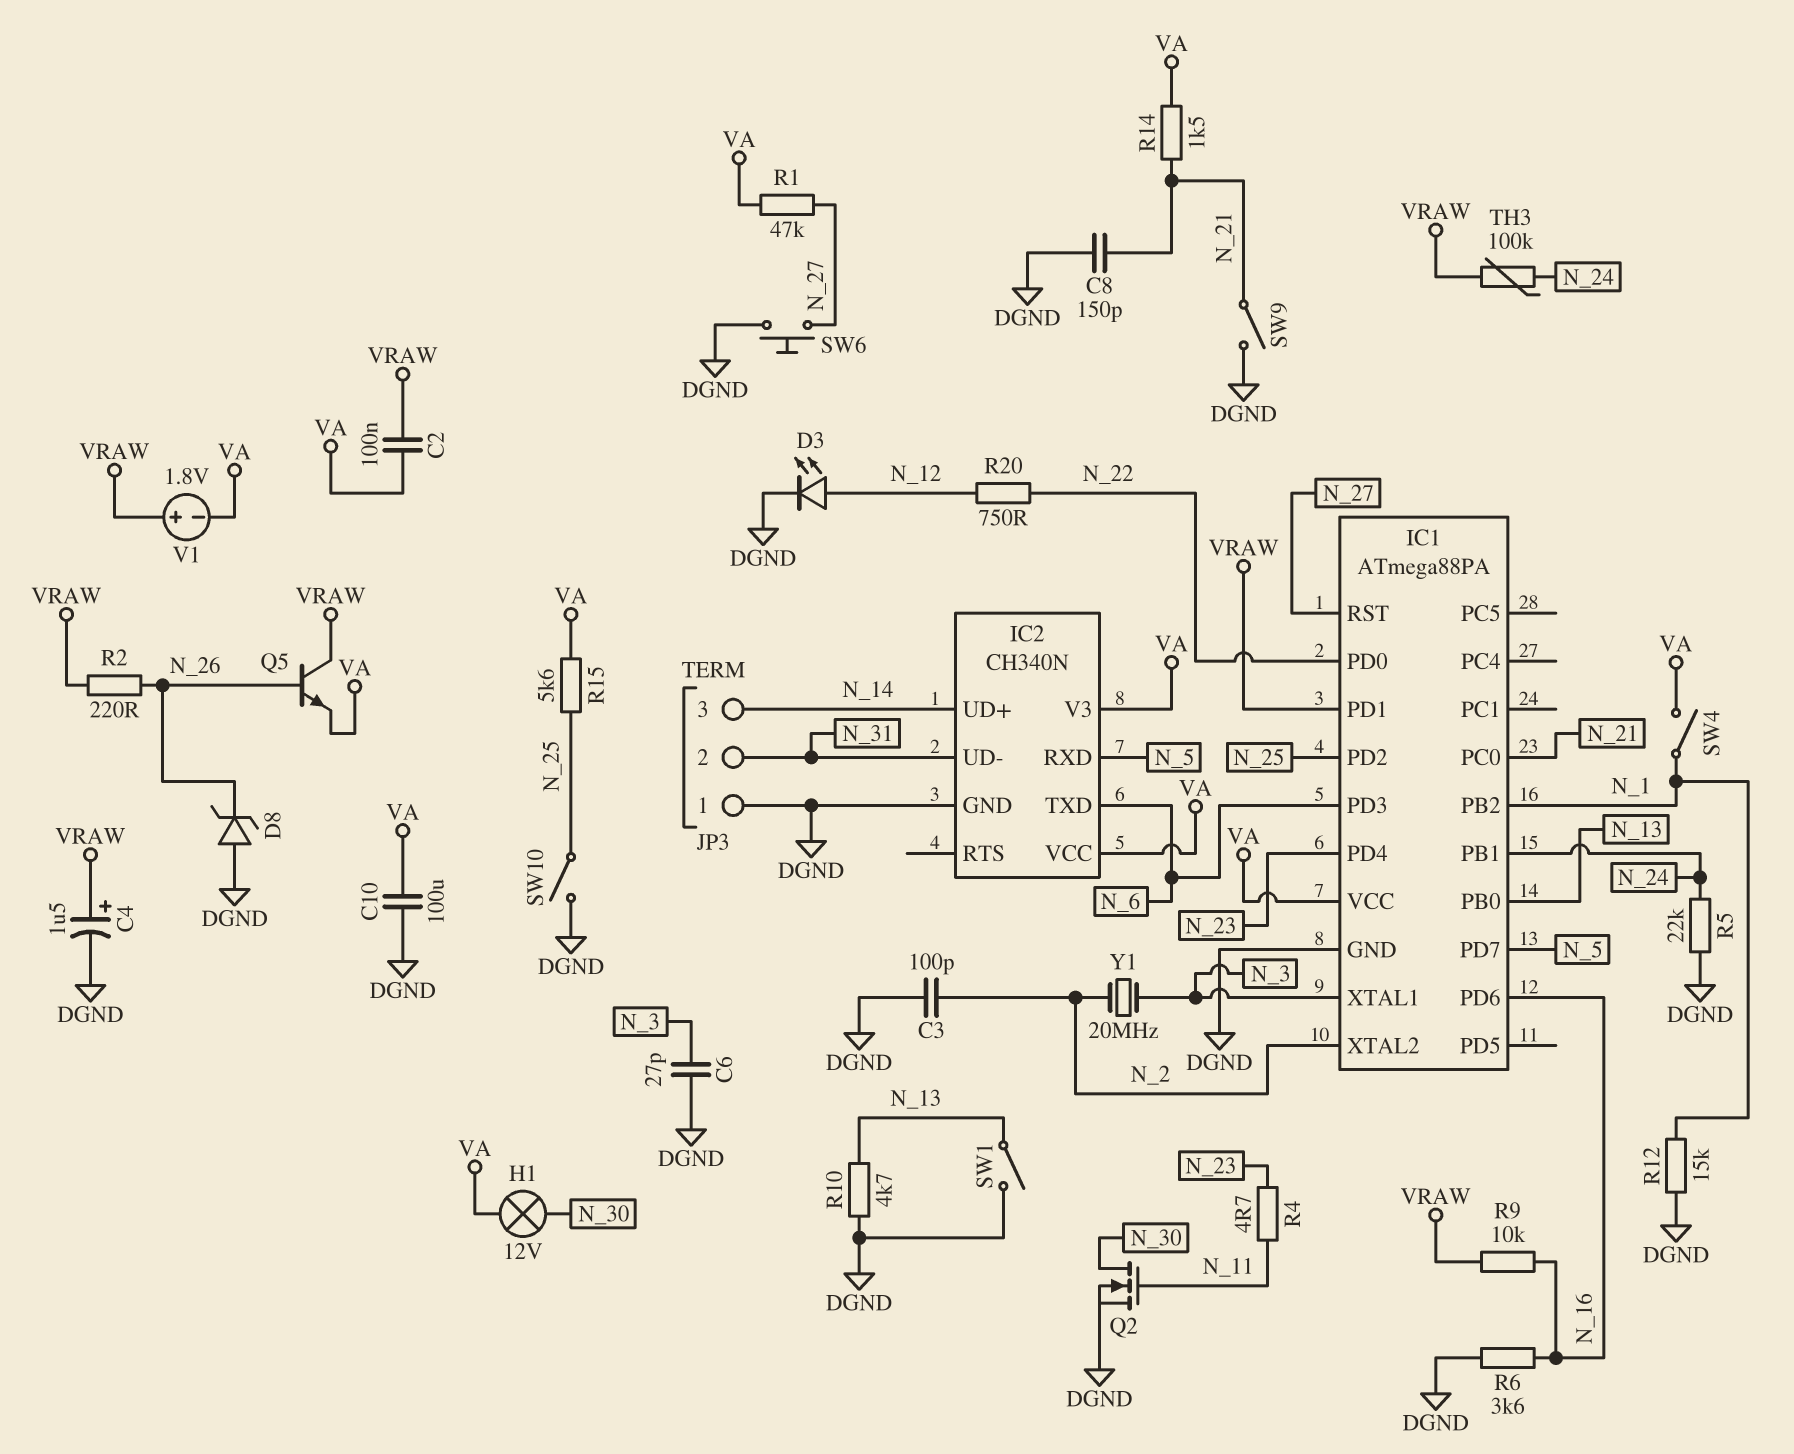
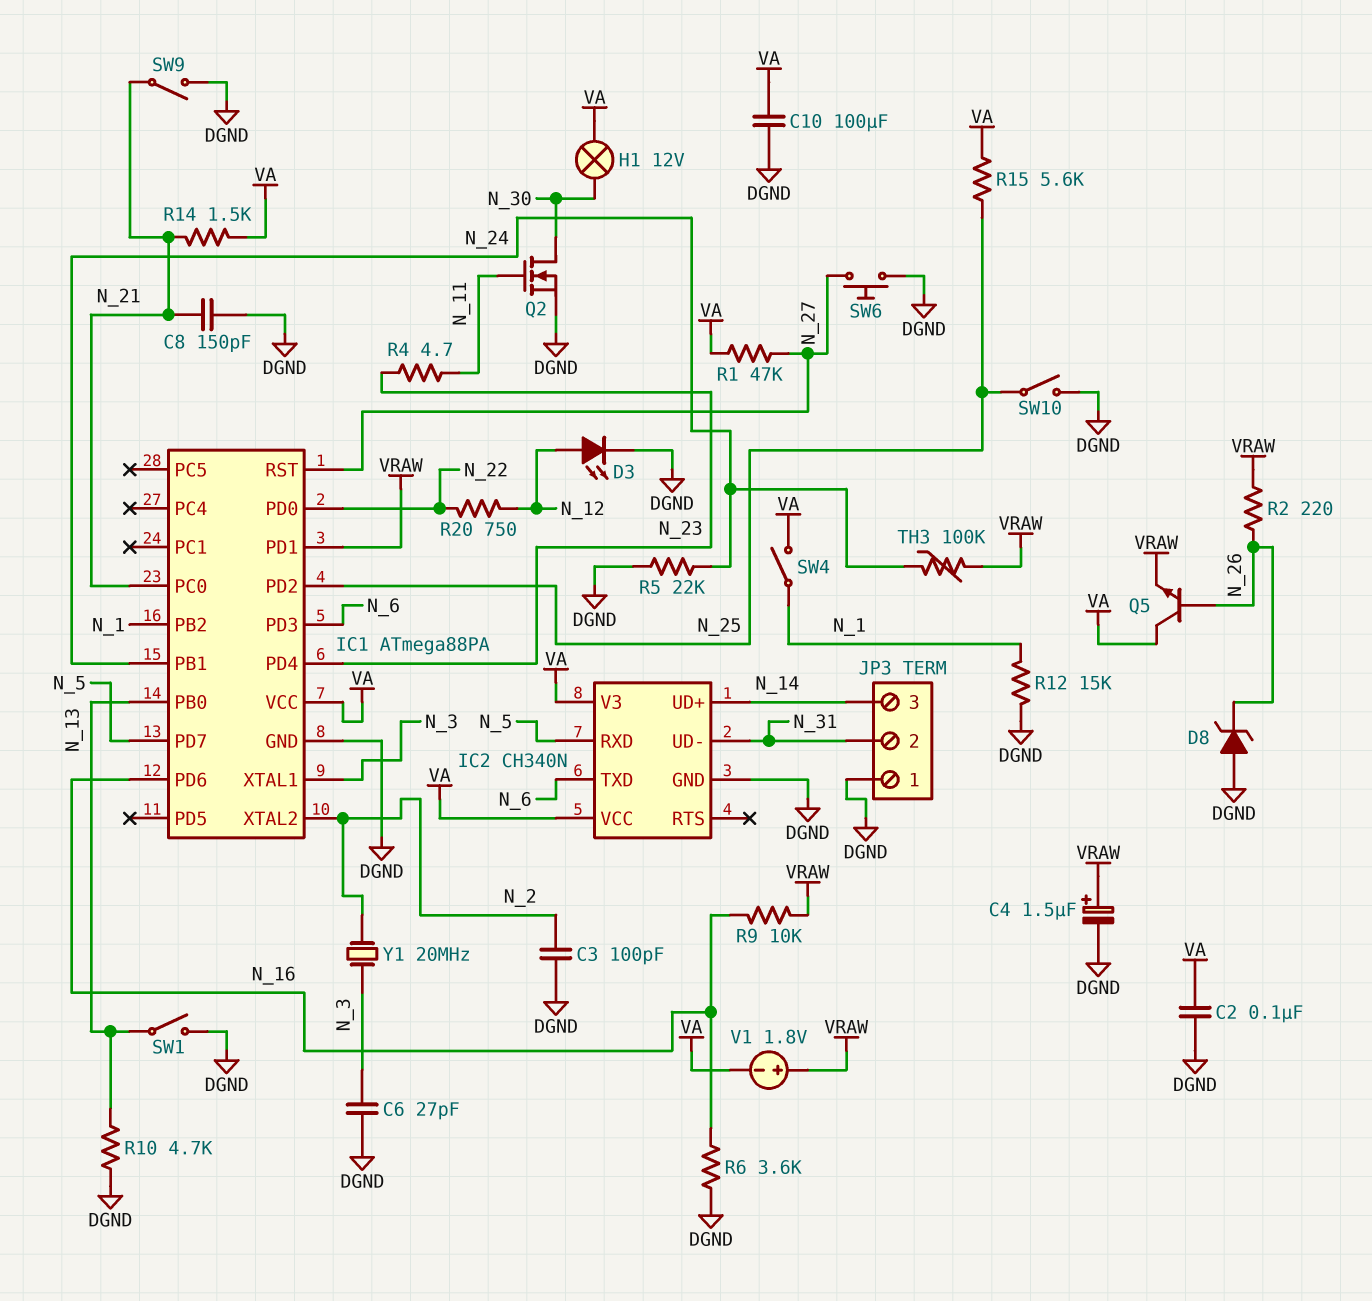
C2: 100nF (VA, VRAW) -> 100nF (DGND, VA)
Q5: NPN (B N_26, C VRAW, E VA) -> NPN (B N_26, C VA, E VRAW)

